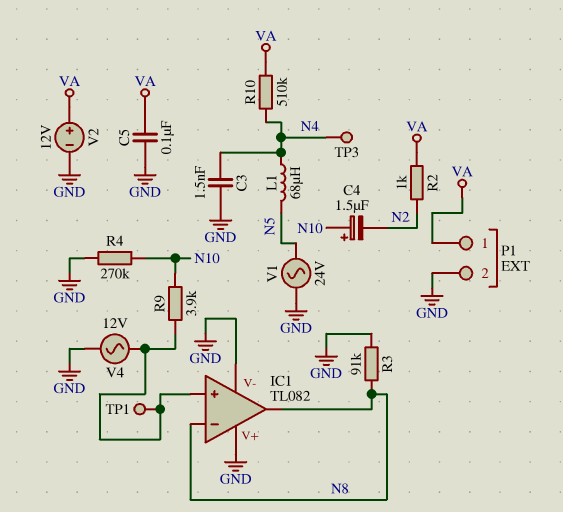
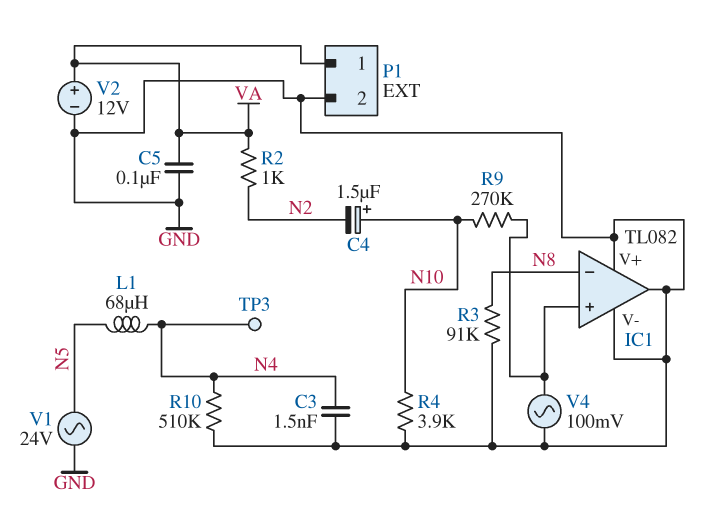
IC1 pin out: N8 -> GND
R4: 270k (GND, N10) -> 3.9k (GND, N10)
R9: 3.9k (IC1/in+, N10) -> 270k (IC1/in+, N10)
R10: 510k (N4, VA) -> 510k (GND, N4)
TP1: test point (IC1/in+) -> none
V4: AC 12V (GND, IC1/in+) -> AC 100mV (GND, IC1/in+)

